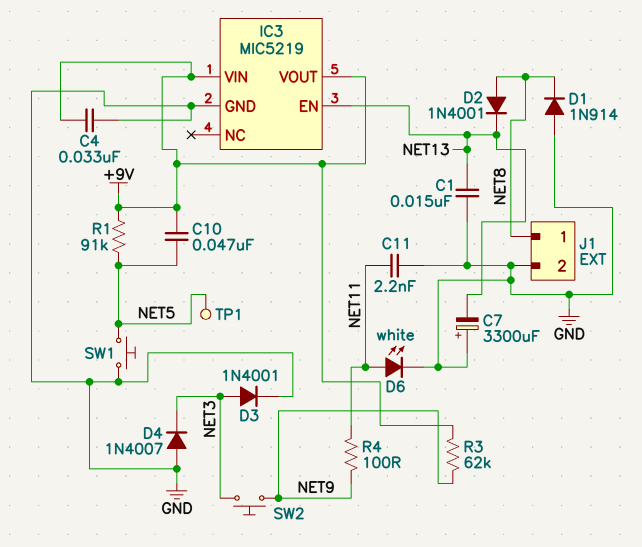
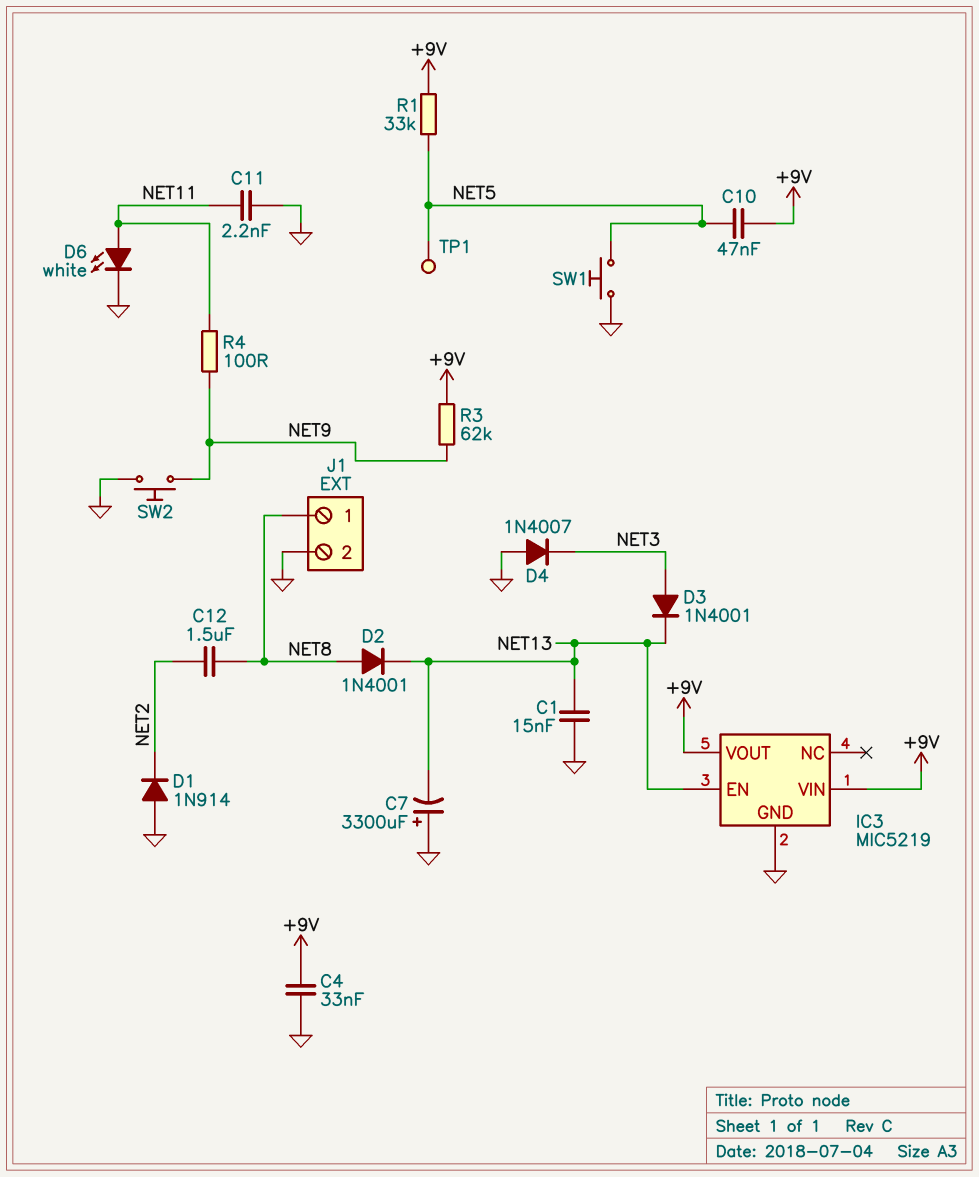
C12: none -> 1.5uF (NET2, NET8)
D1: diode 1N914 (A GND, K NET8) -> diode 1N914 (A GND, K NET2)
D3: diode 1N4001 (A NET3, K GND) -> diode 1N4001 (A NET3, K NET13)
R1: 91k (+9V, NET5) -> 33k (+9V, NET5)
SW2: button (NET3, NET9) -> button (GND, NET9)

